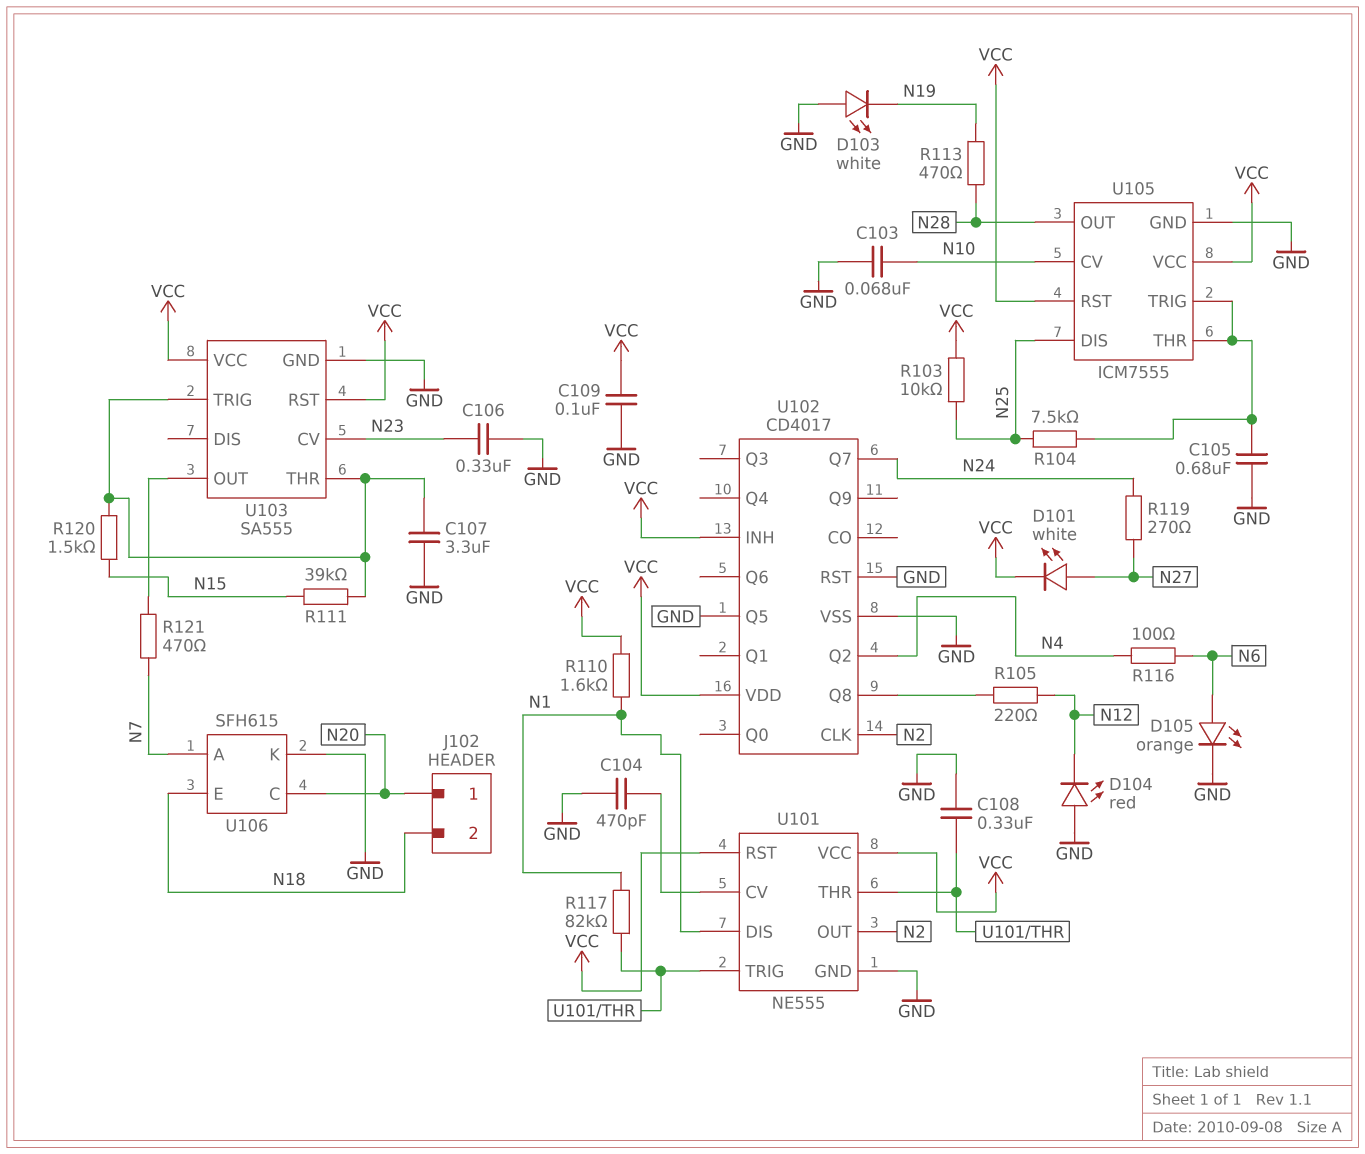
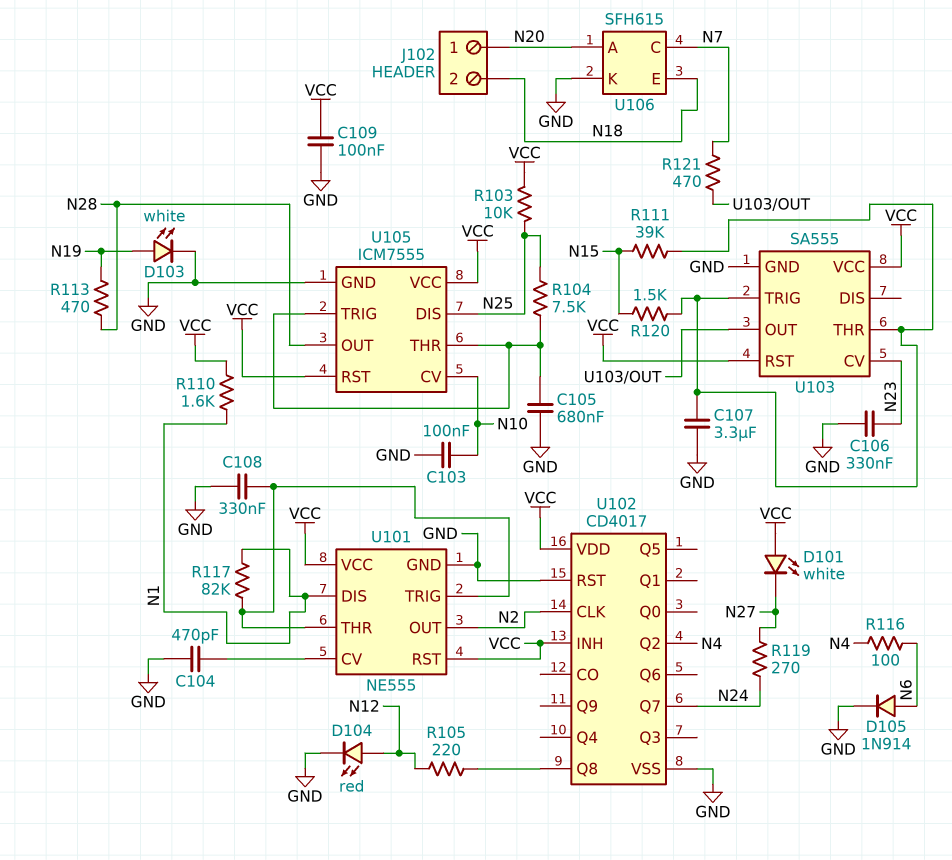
C103: 68nF (GND, N10) -> 100nF (GND, N10)
D101: LED white (A N27, K VCC) -> LED white (A VCC, K N27)
D103: LED white (A GND, K N19) -> LED white (A N19, K GND)
D104: LED red (A GND, K N12) -> LED red (A N12, K GND)
D105: LED orange (A N6, K GND) -> diode 1N914 (A N6, K GND)
U102 pin Q5: GND -> none
U106 pin A: N7 -> N20
U106 pin C: N20 -> N7

